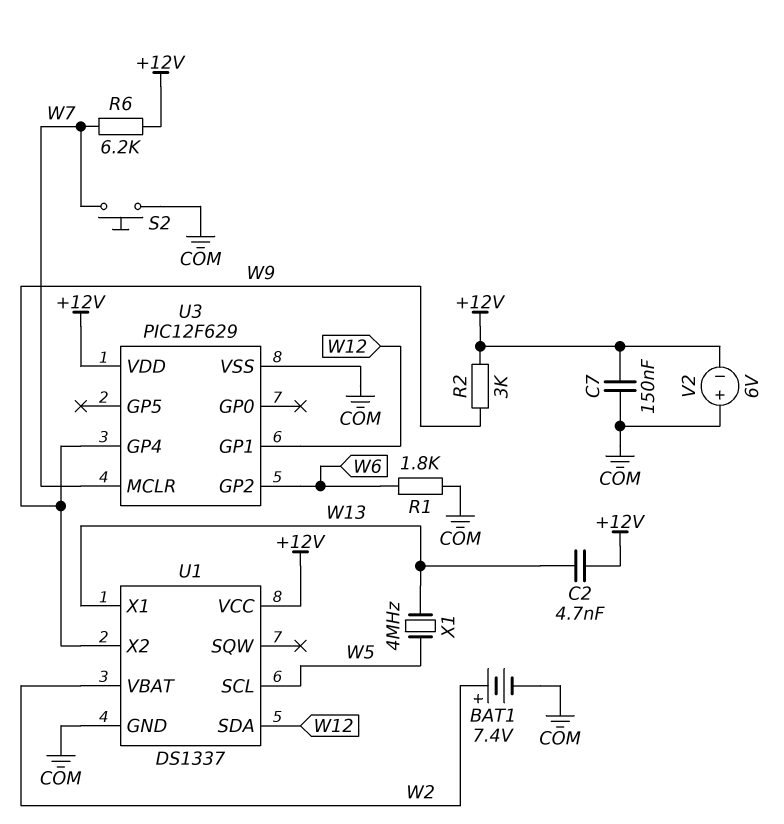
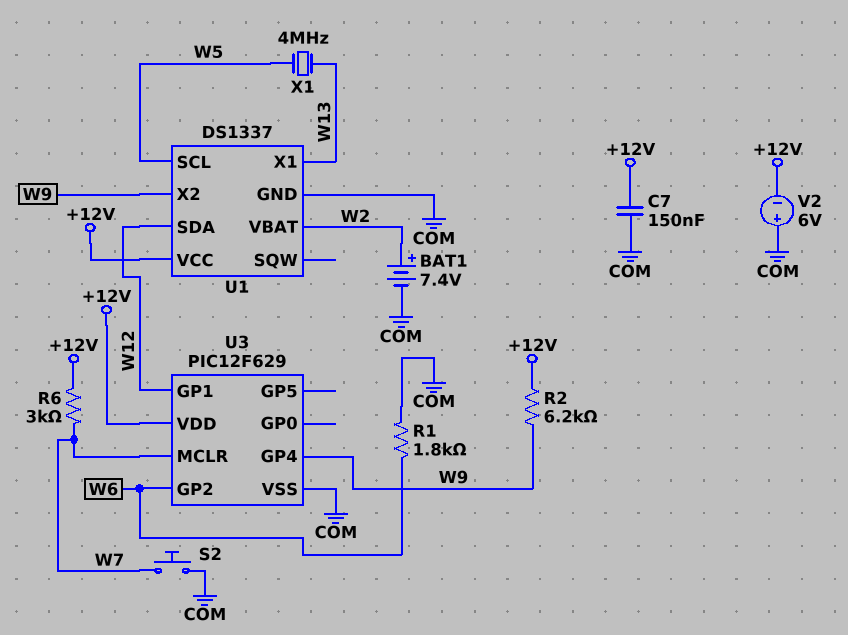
C2: 4.7nF (+12V, W13) -> none
R2: 3k (+12V, W9) -> 6.2k (+12V, W9)
R6: 6.2k (+12V, W7) -> 3k (+12V, W7)

